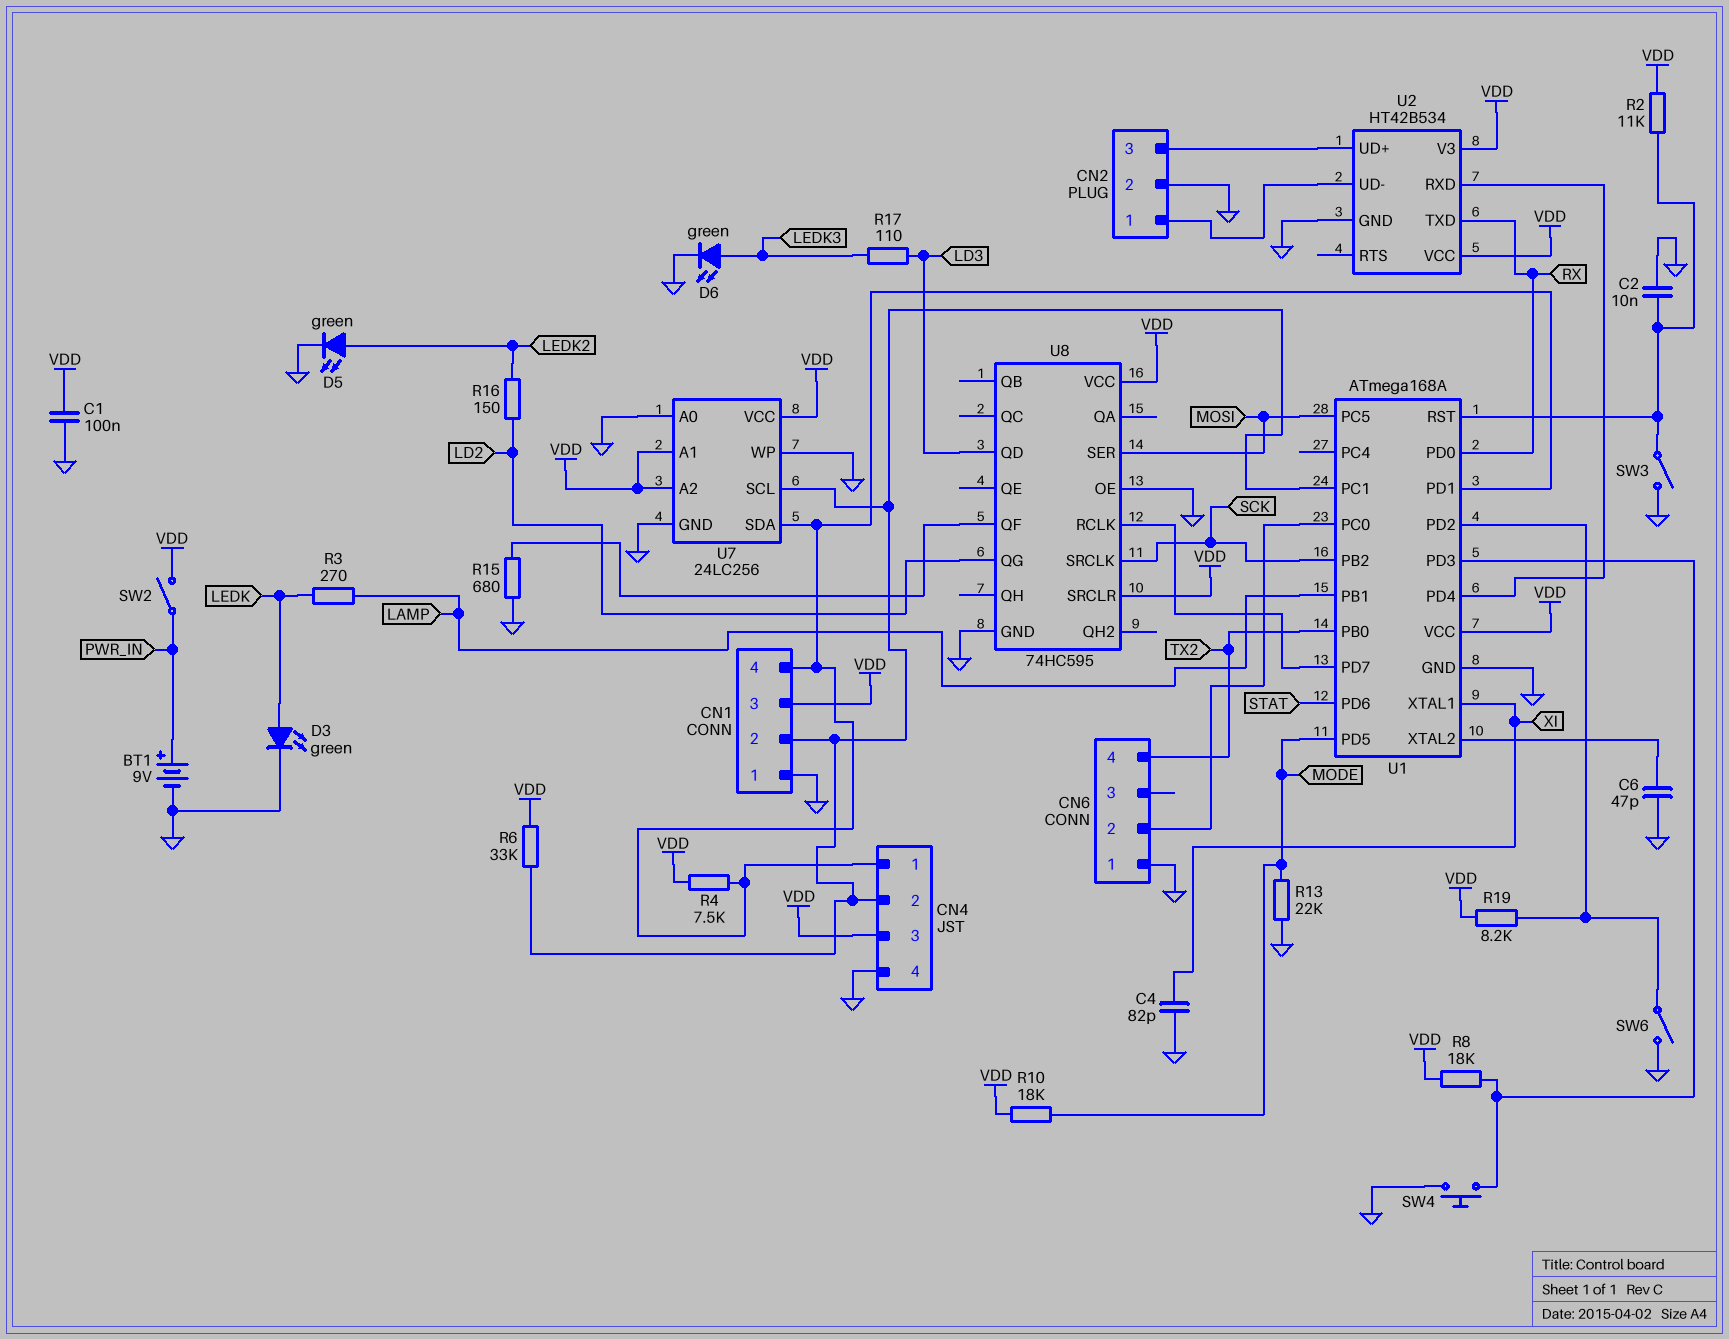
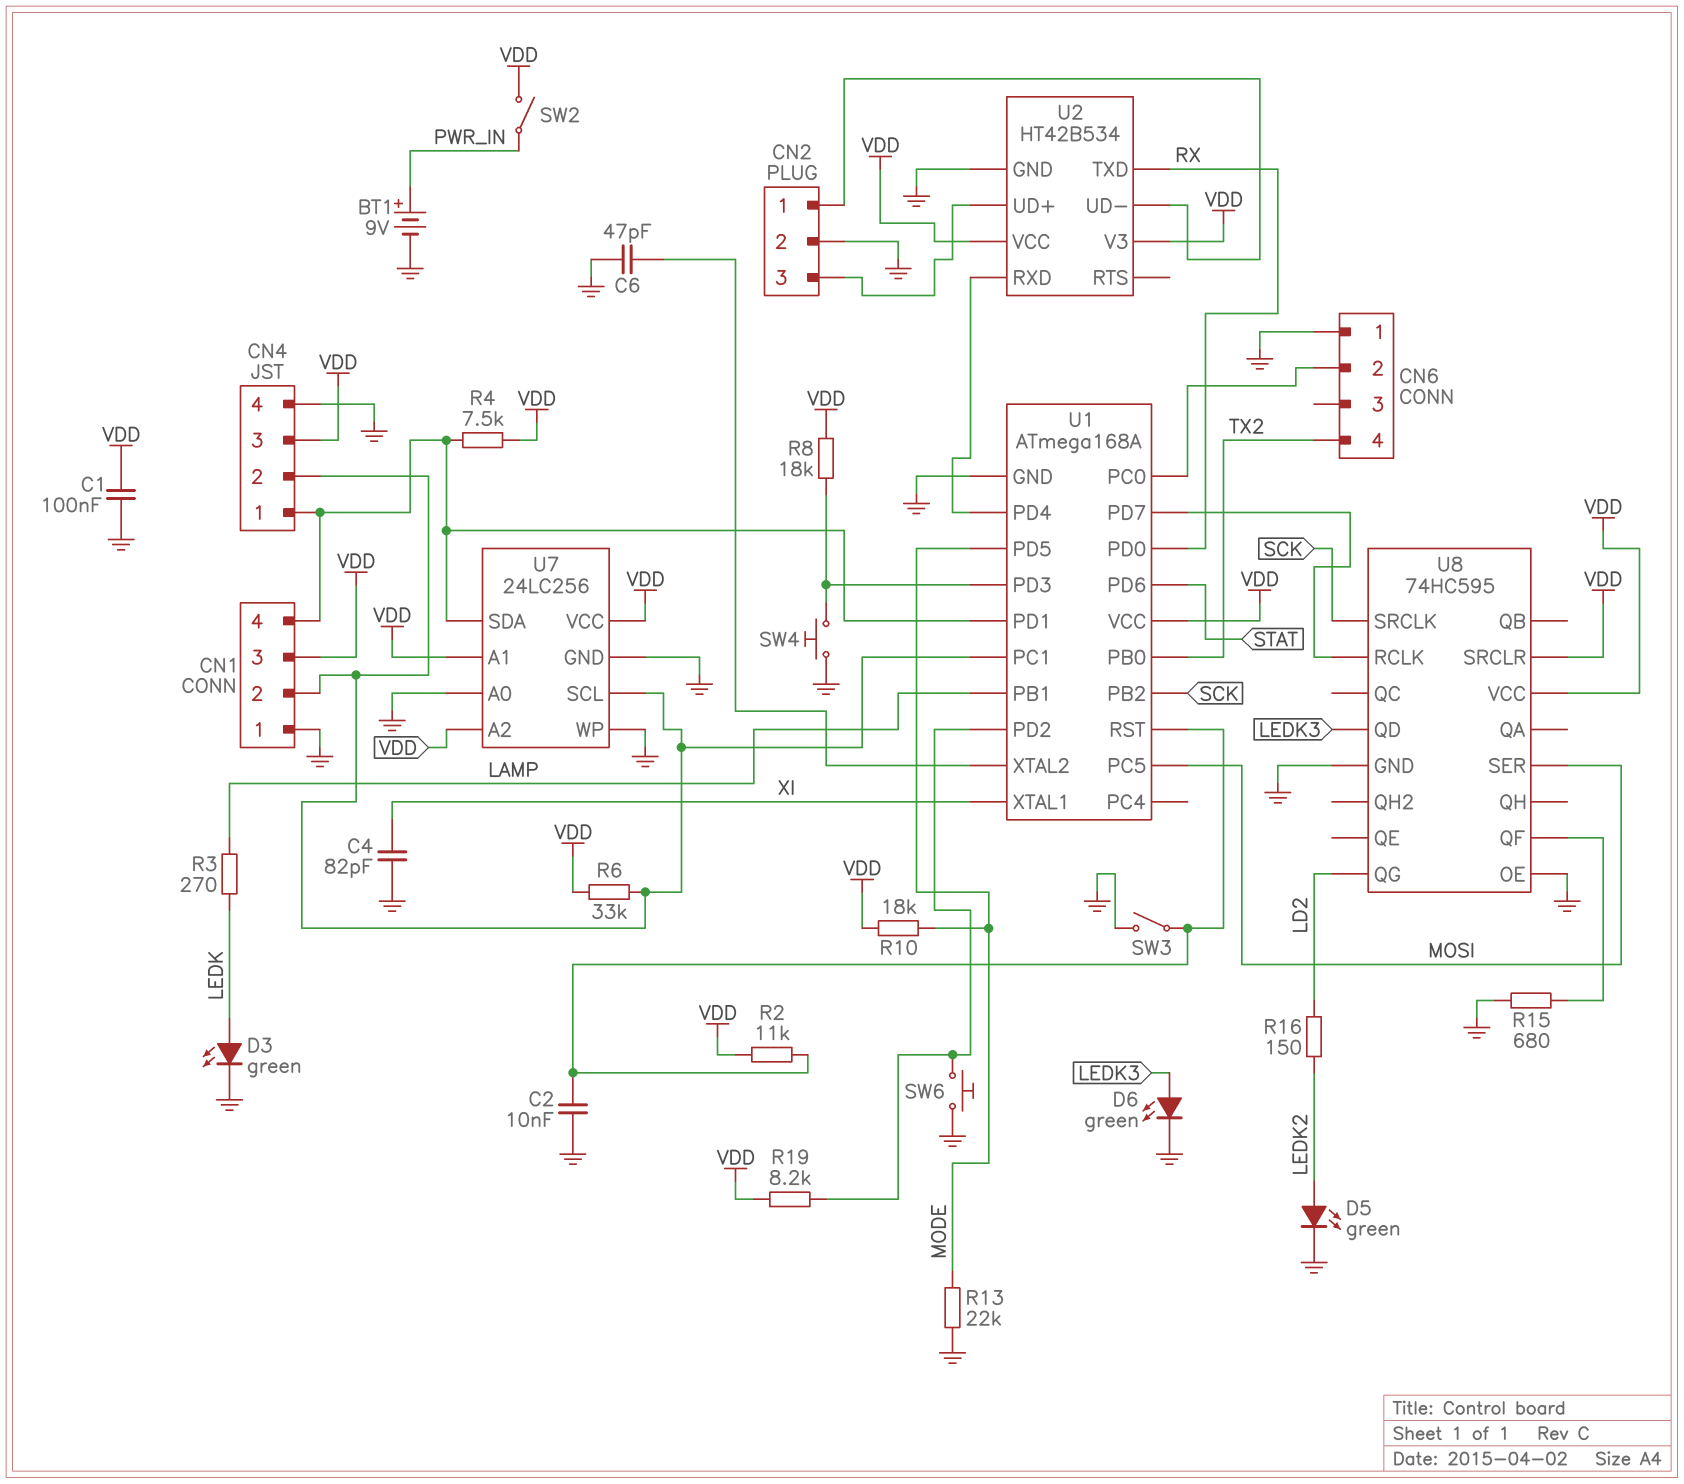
R17: 110 (LD3, LEDK3) -> none
SW6: switch (GND, U1/PD2) -> button (GND, U1/PD2)
U8 pin QD: LD3 -> LEDK3

